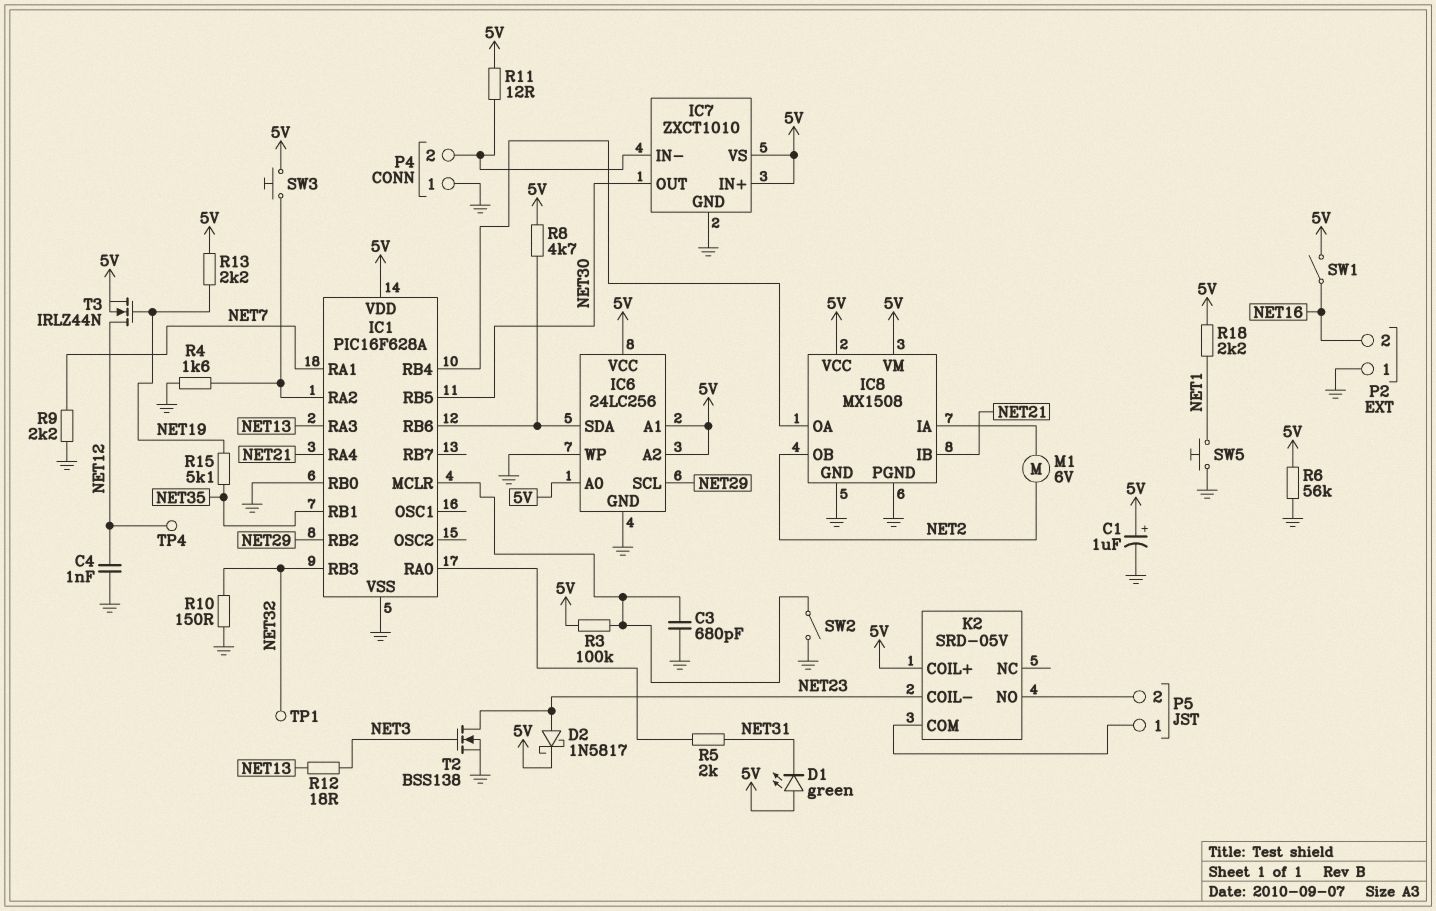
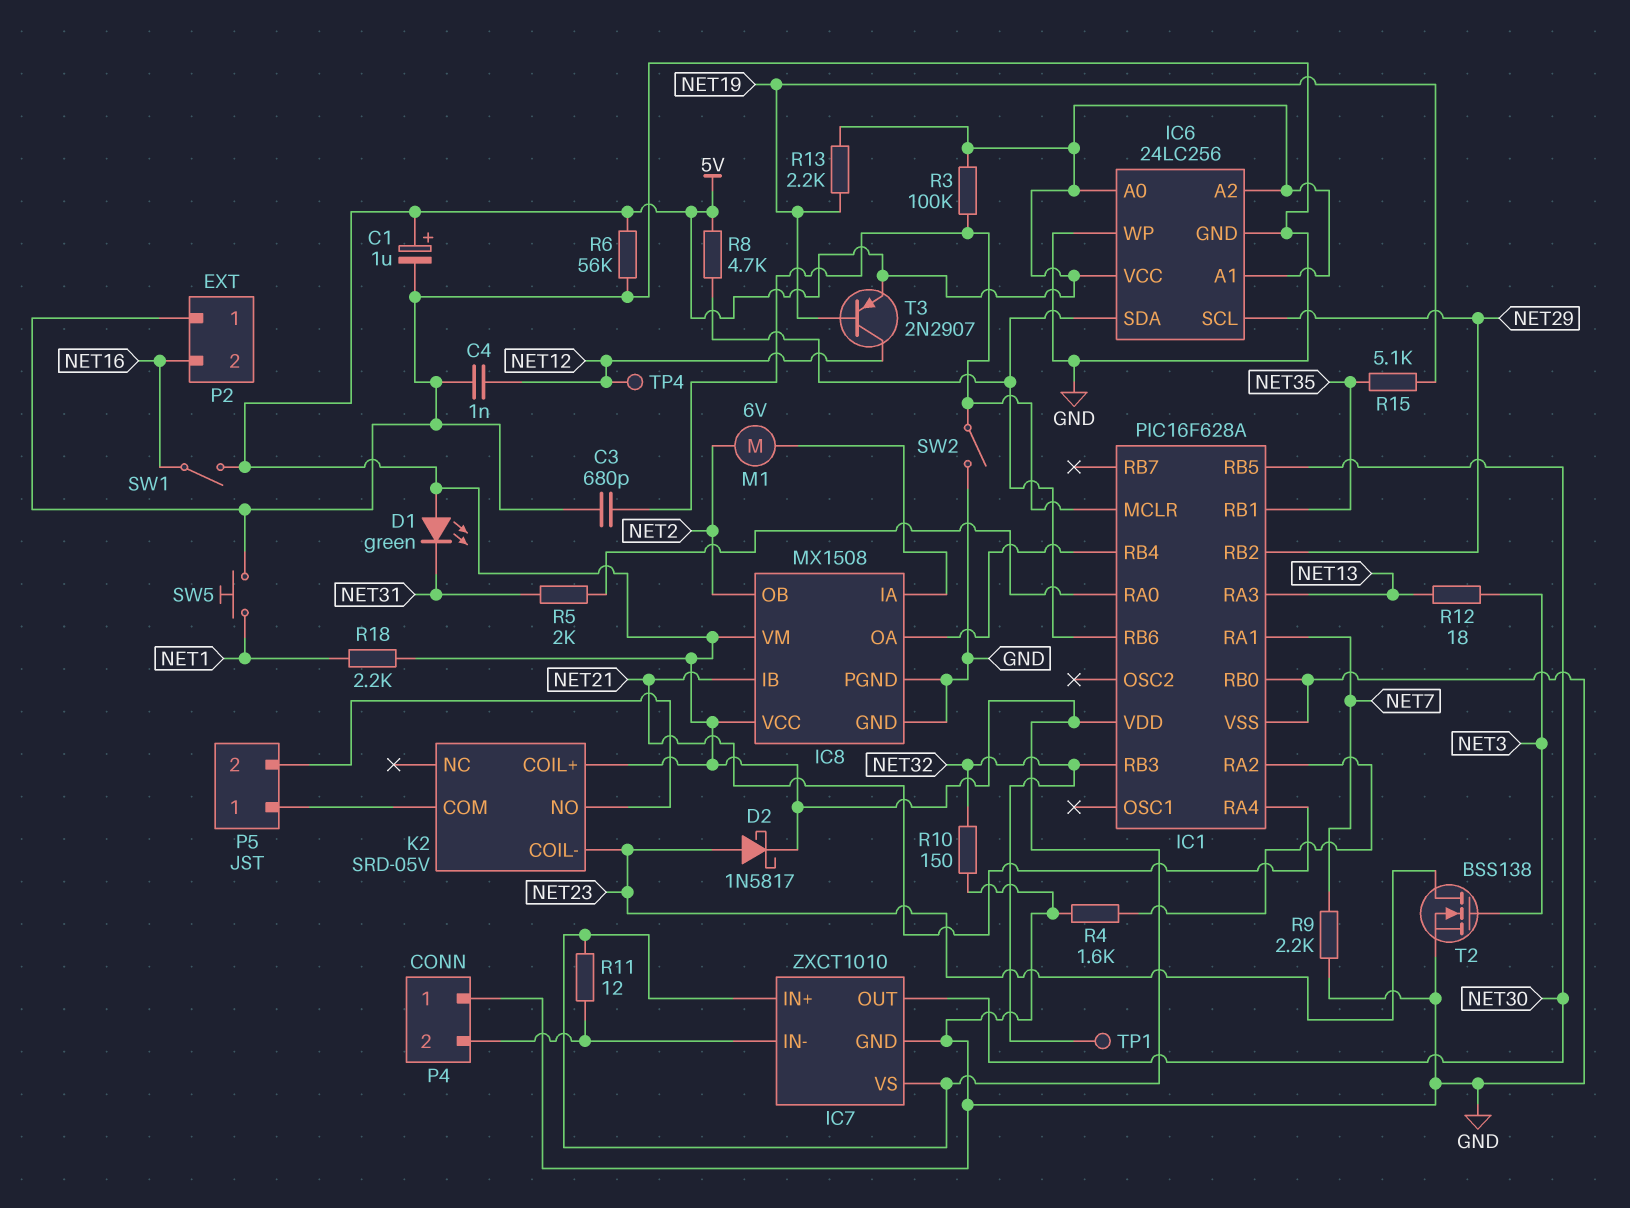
SW3: button (5V, IC1/RA2) -> none
T3: NMOS IRLZ44N (G NET19, D NET12, S 5V) -> PNP 2N2907 (B NET19, C NET12, E 5V)

